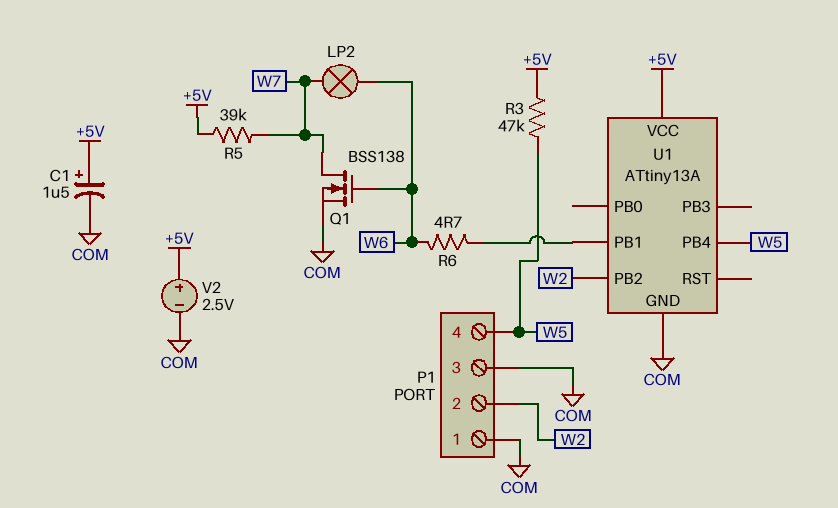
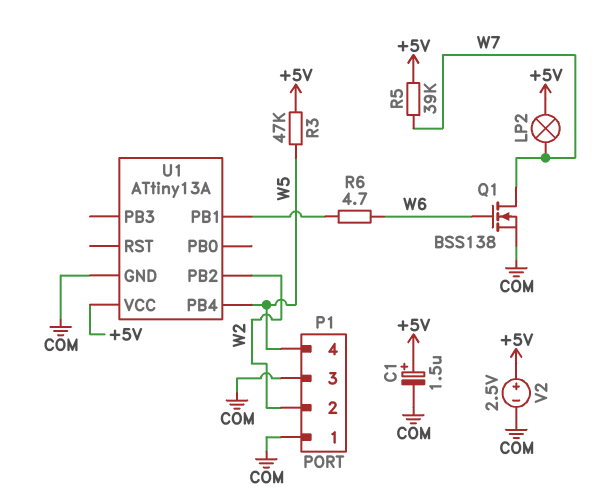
LP2: lamp (W6, W7) -> lamp (+5V, W7)

